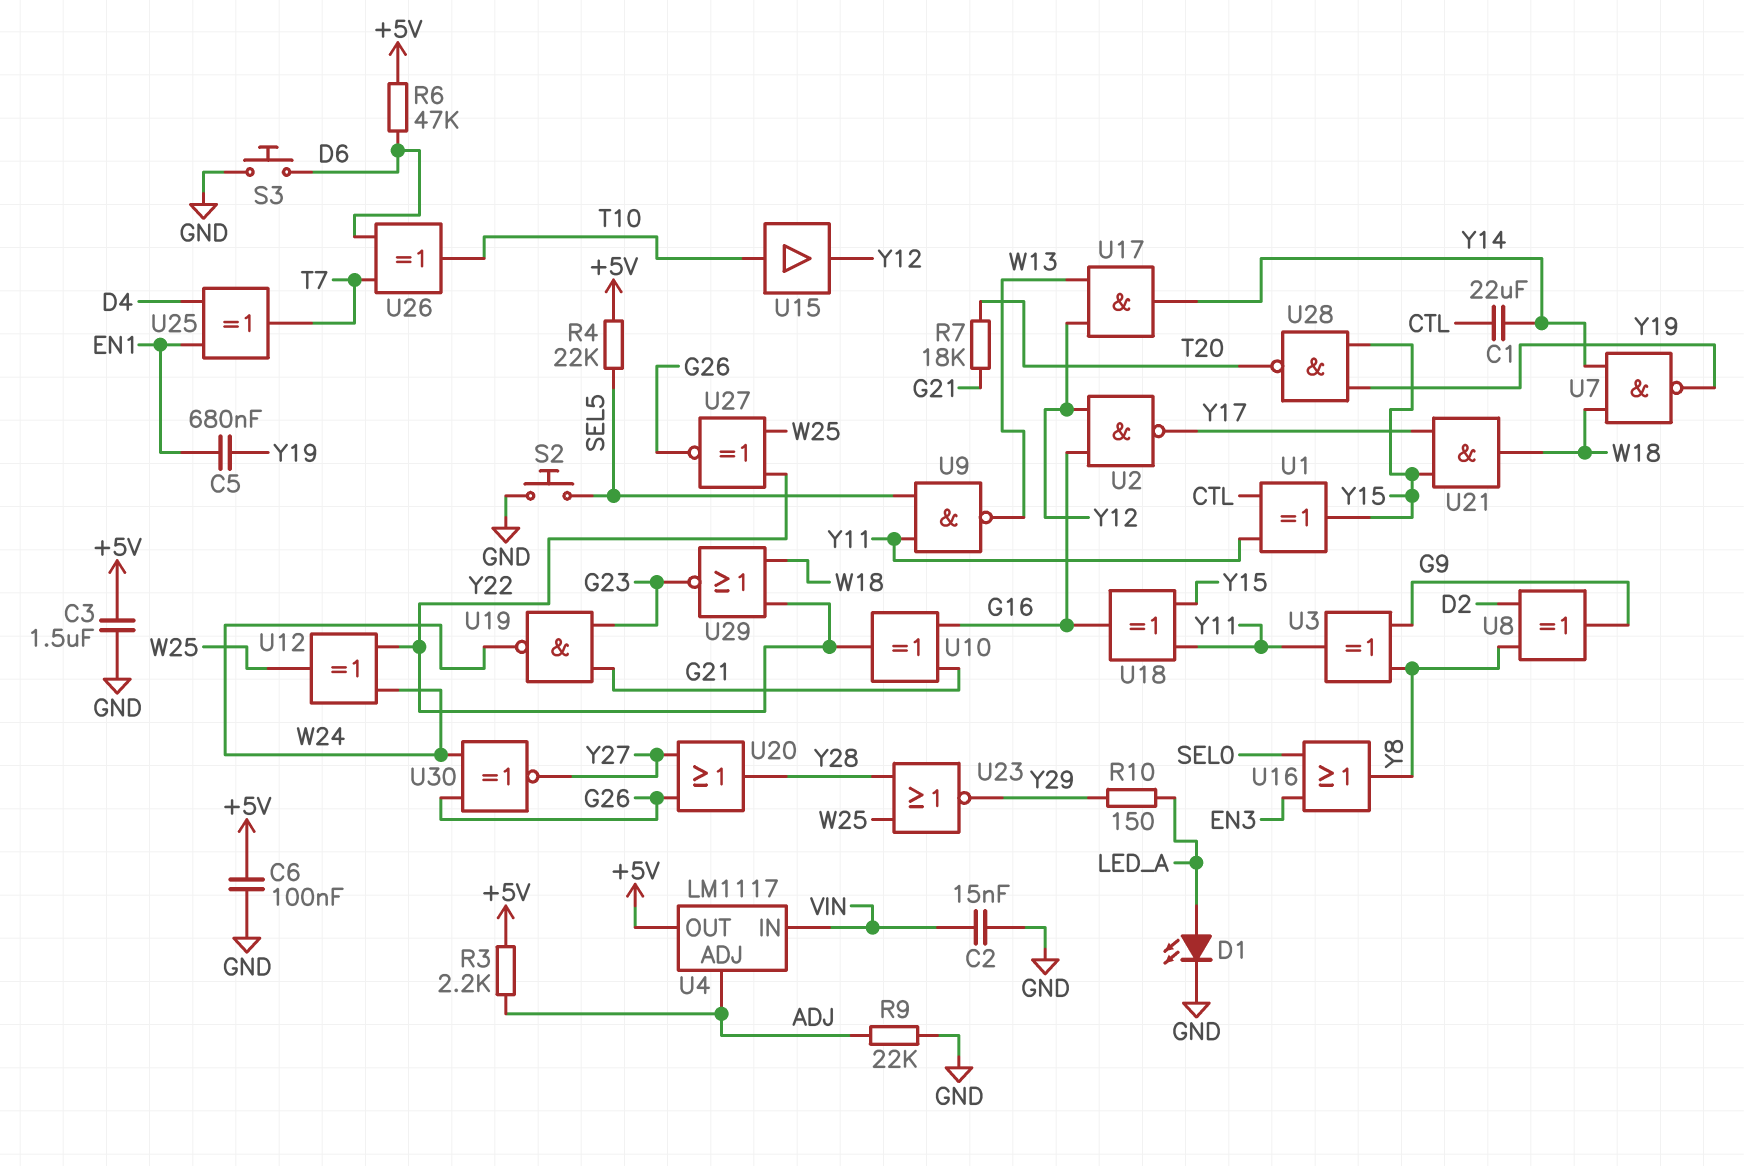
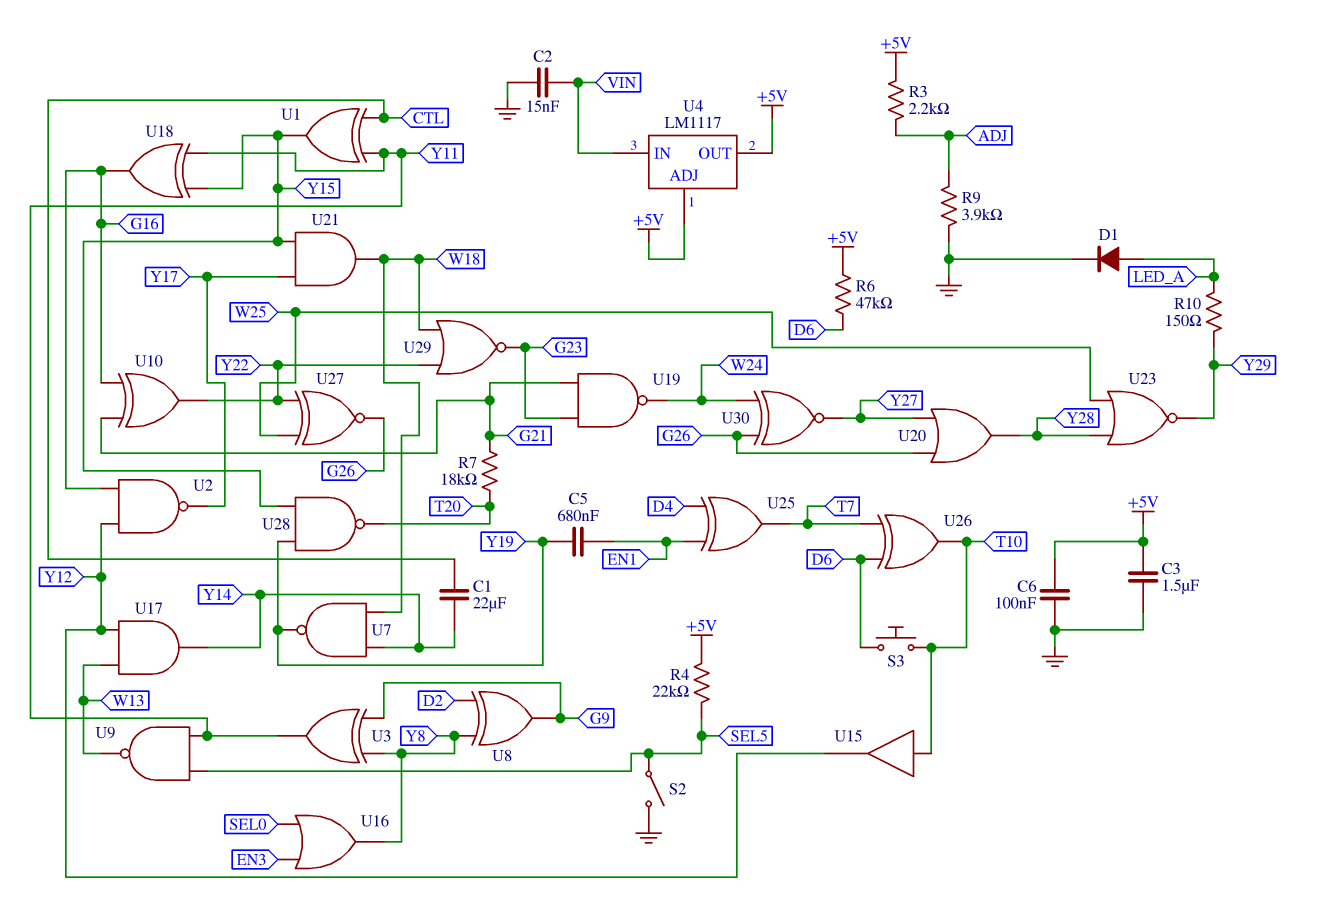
D1: LED (A LED_A, K GND) -> diode (A LED_A, K GND)
R9: 22k (ADJ, GND) -> 3.9k (ADJ, GND)
S2: button (GND, SEL5) -> switch (GND, SEL5)
S3: button (D6, GND) -> button (D6, T10)
U4 pin ADJ: ADJ -> +5V
U12: XOR (in W24, in Y22, out W25) -> none

